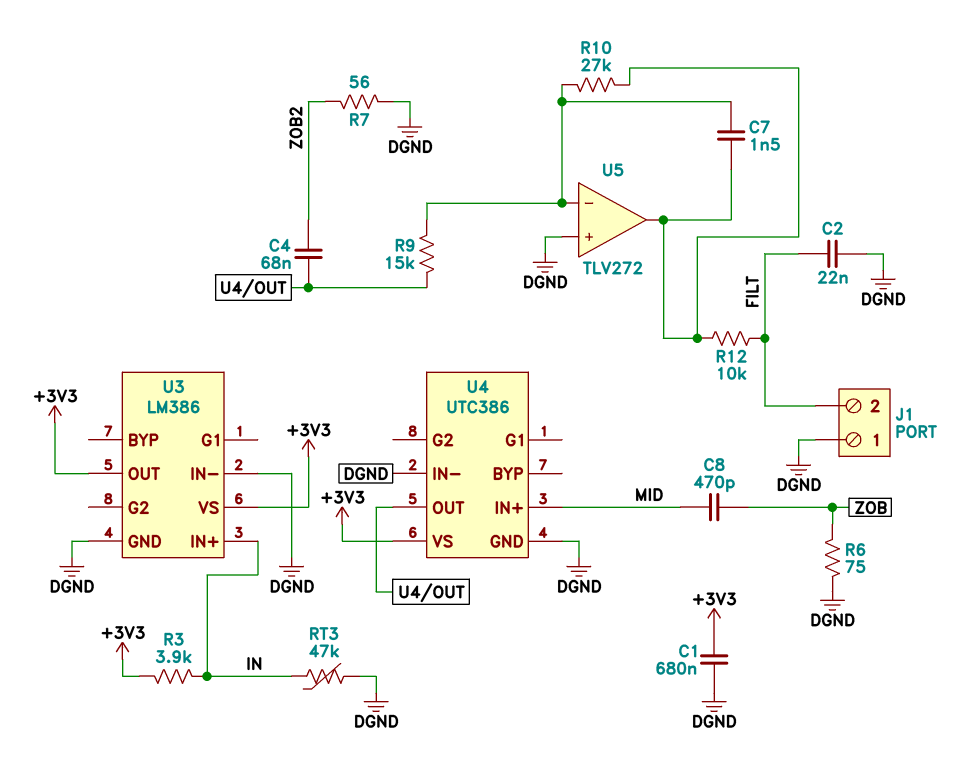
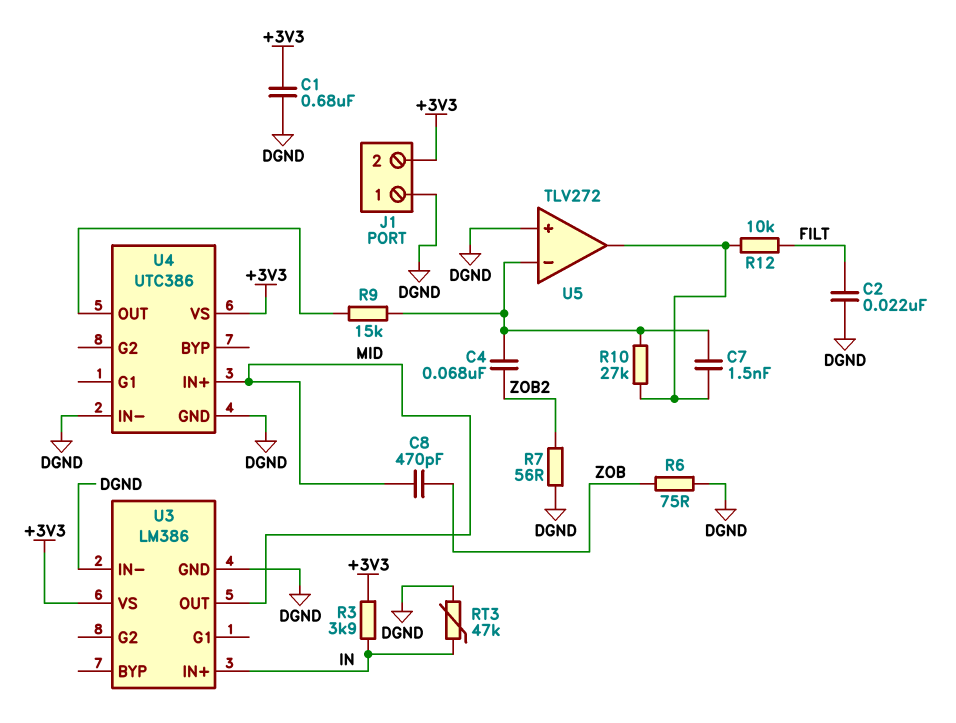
C4: 68nF (U4/OUT, ZOB2) -> 68nF (U5/in-, ZOB2)
J1 pin 2: FILT -> +3V3
U3 pin OUT: +3V3 -> MID

